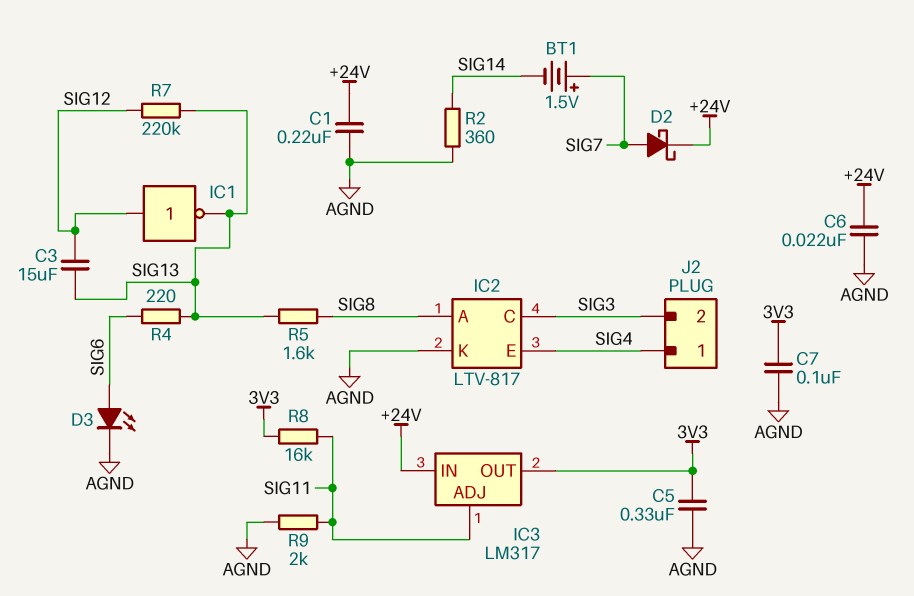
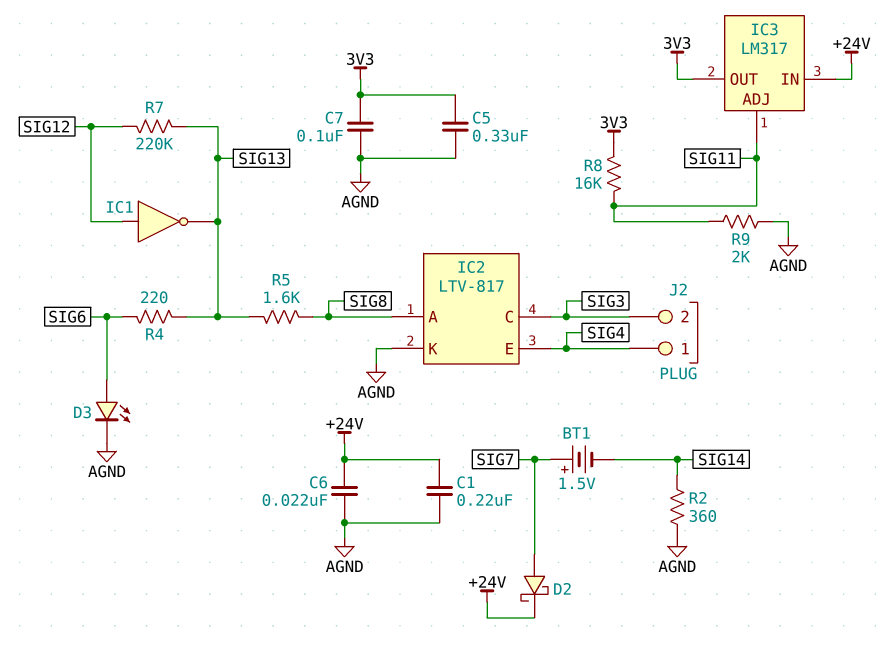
C3: 15uF (SIG12, SIG13) -> none

